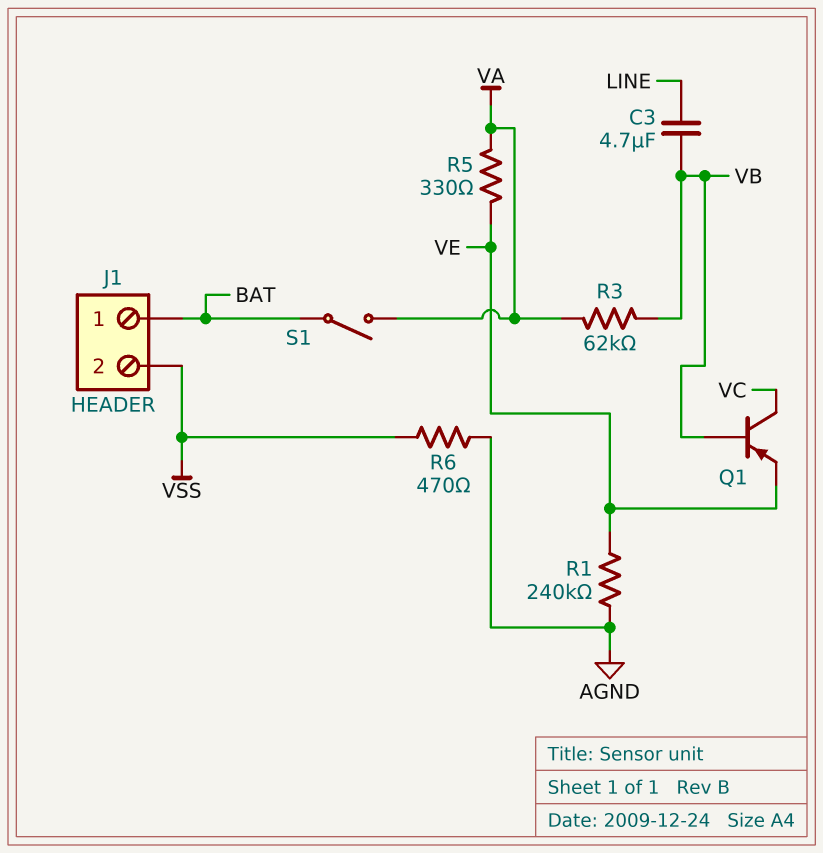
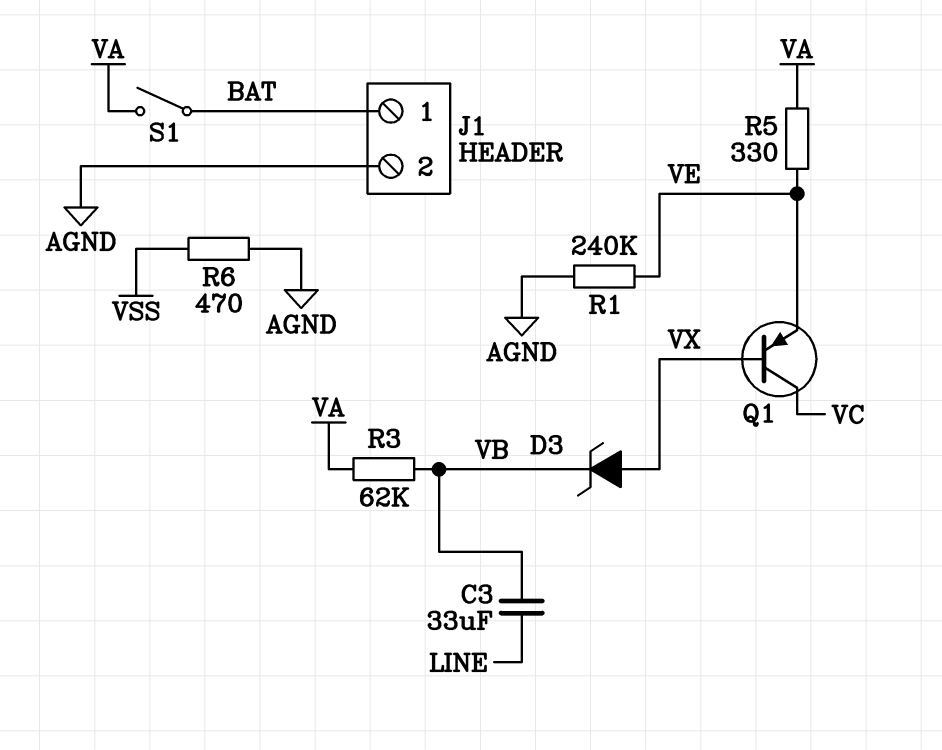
C3: 4.7uF (LINE, VB) -> 33uF (LINE, VB)
D3: none -> zener (A VX, K VB)
J1 pin 2: VSS -> AGND
Q1: PNP (B VB, C VC, E VE) -> PNP (B VX, C VC, E VE)

